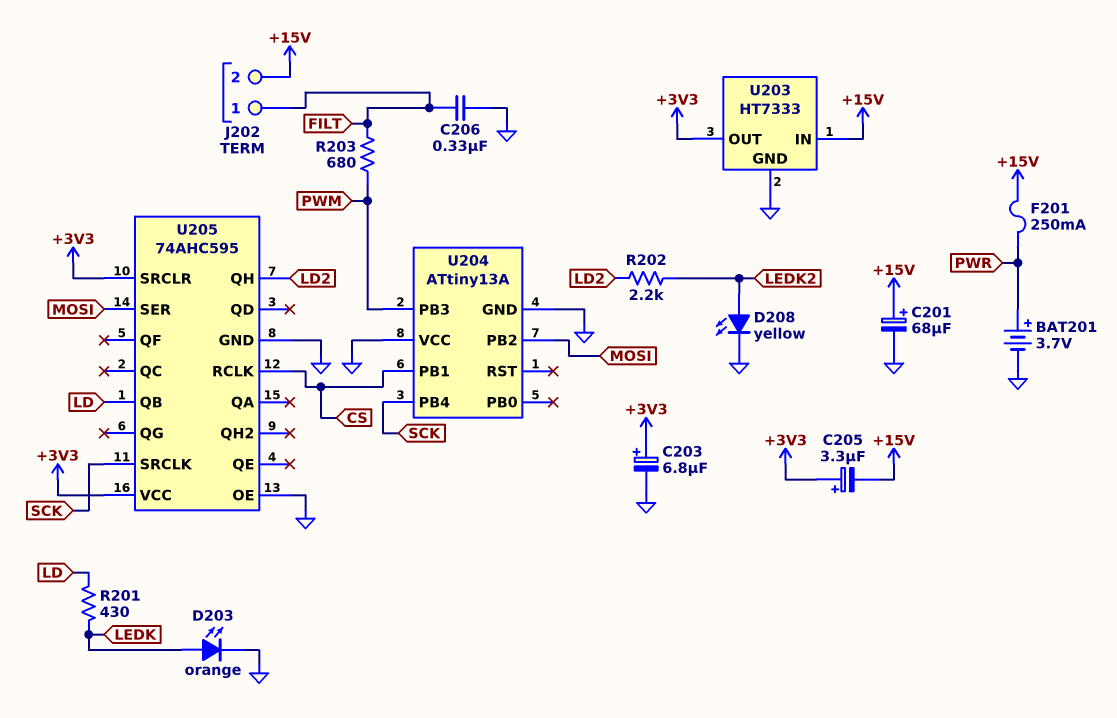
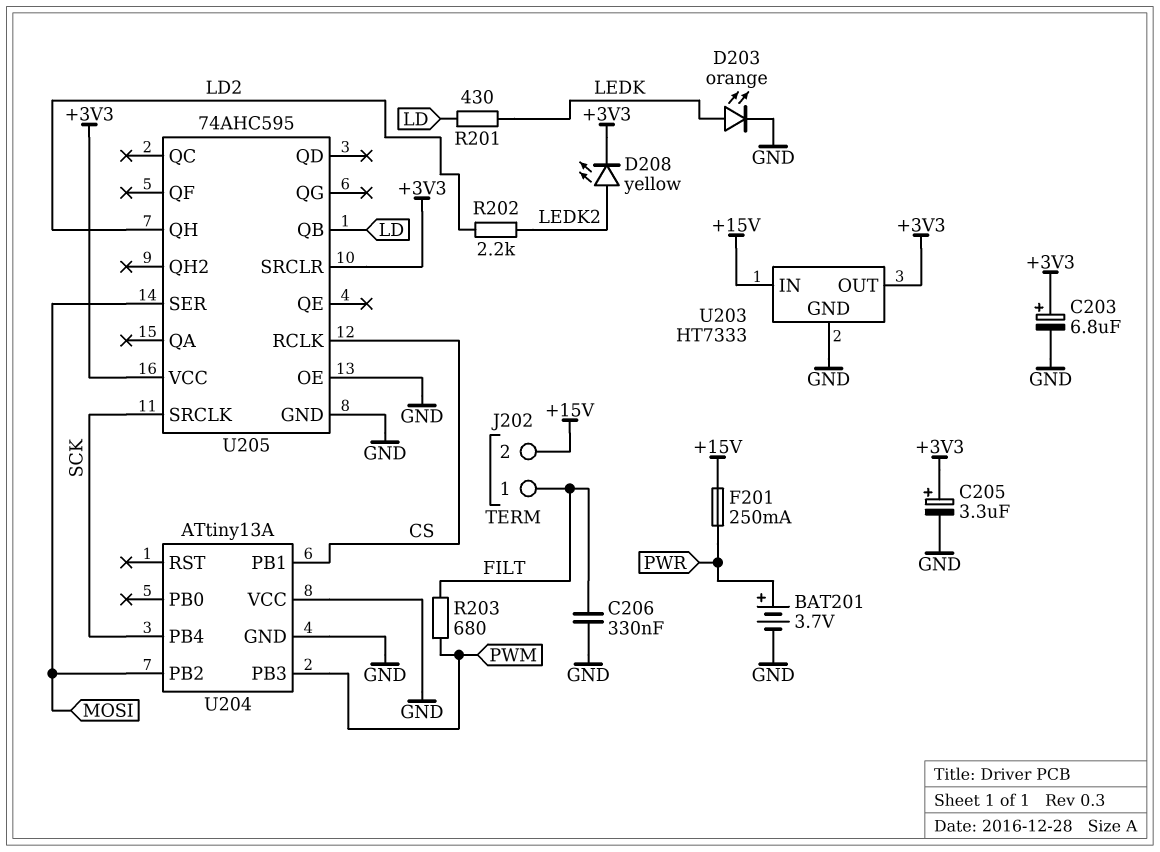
C201: 68uF (plus +15V, minus GND) -> none
C205: 3.3uF (plus +3V3, minus +15V) -> 3.3uF (plus +3V3, minus GND)
D208: LED yellow (A LEDK2, K GND) -> LED yellow (A LEDK2, K +3V3)

